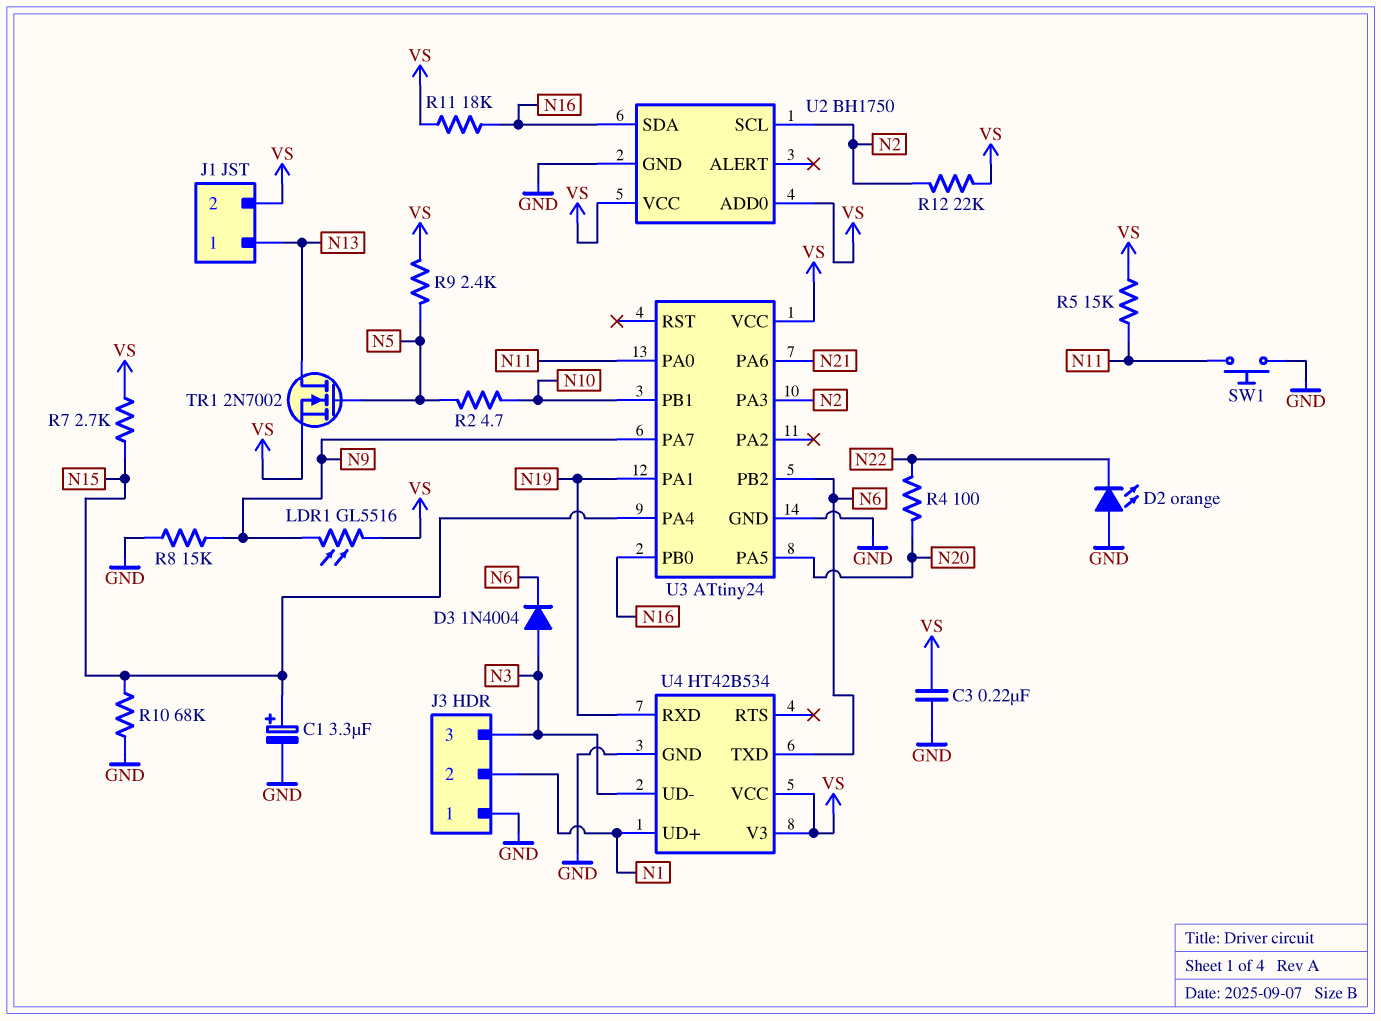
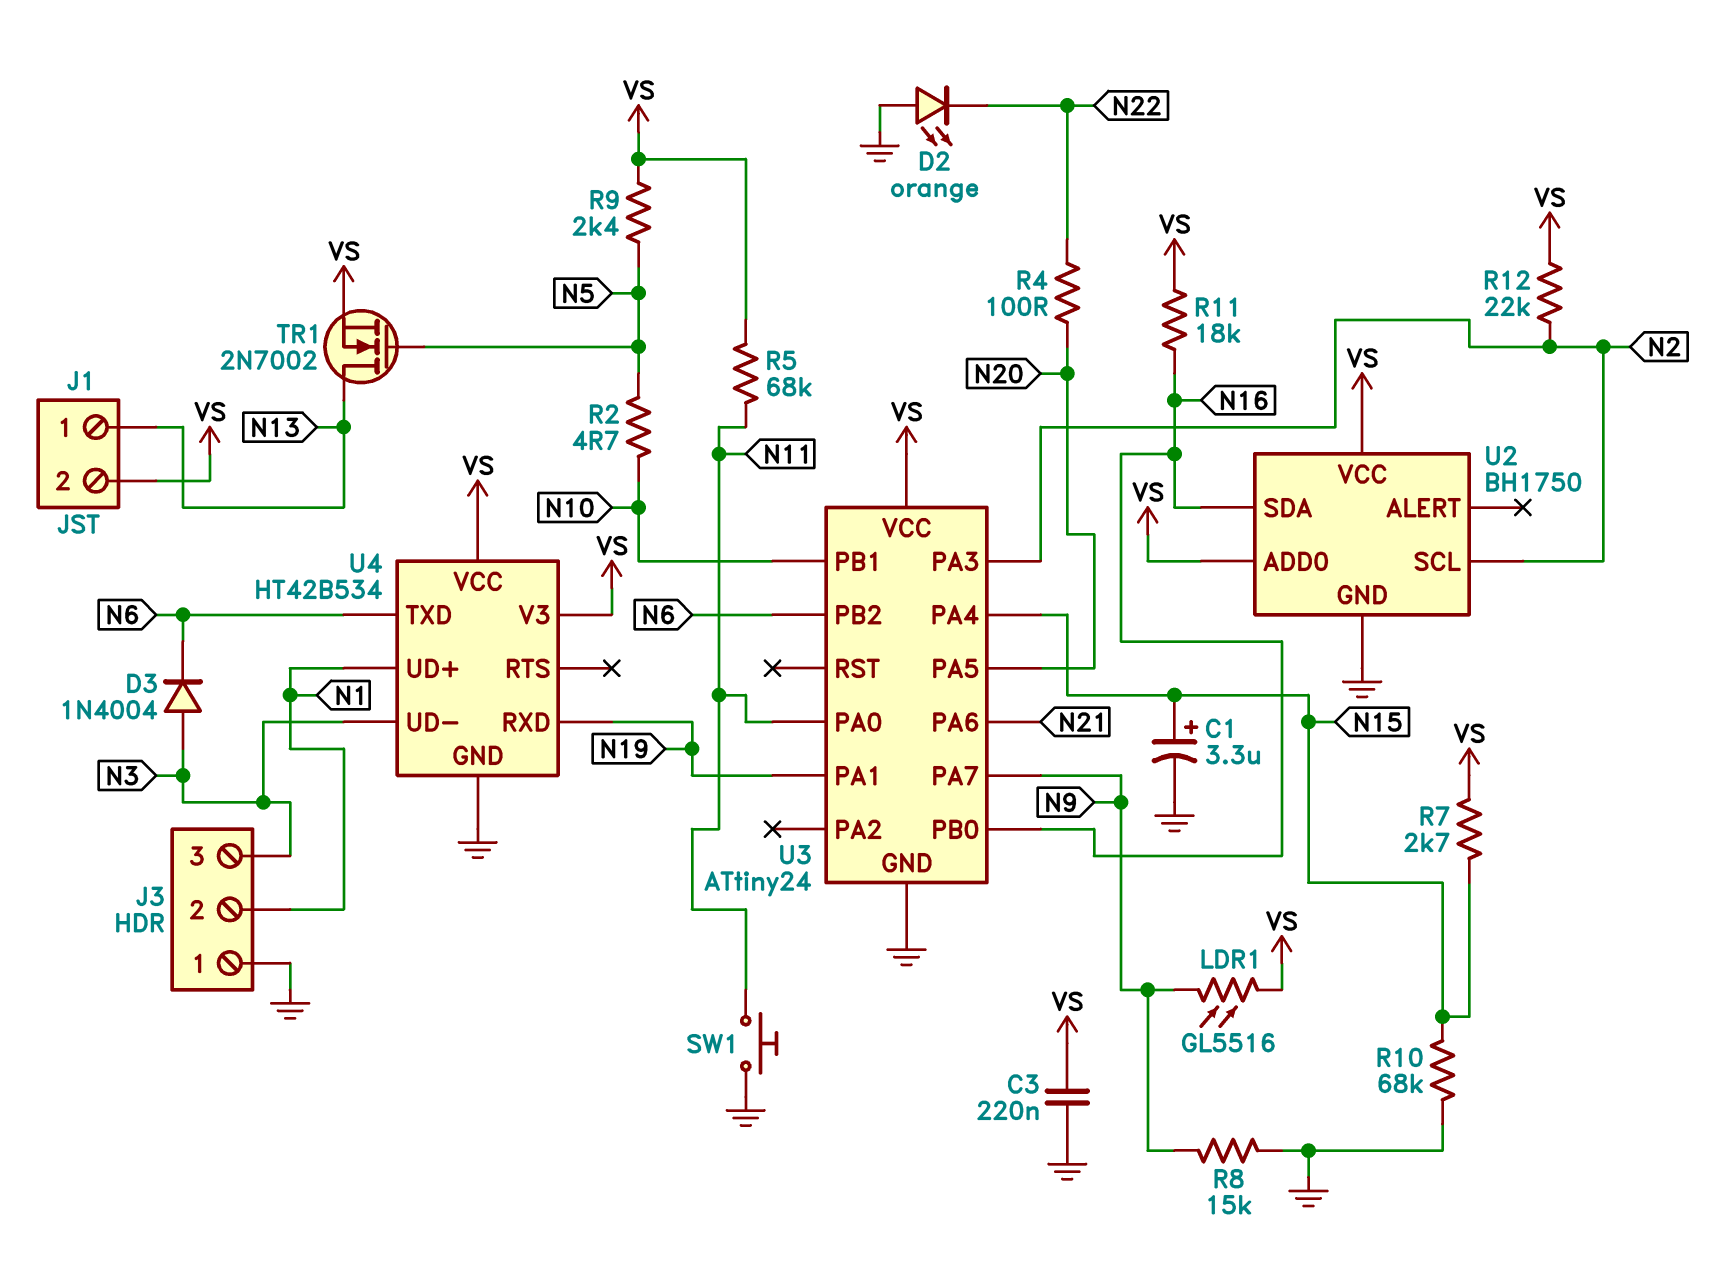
R5: 15k (N11, VS) -> 68k (N11, VS)

